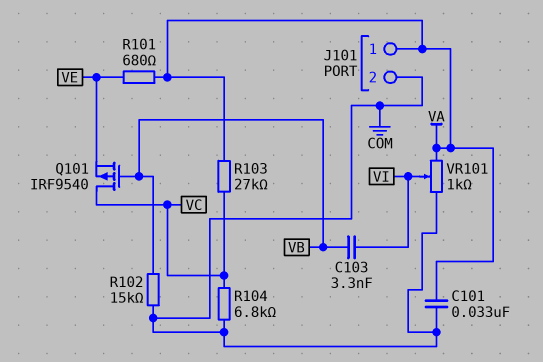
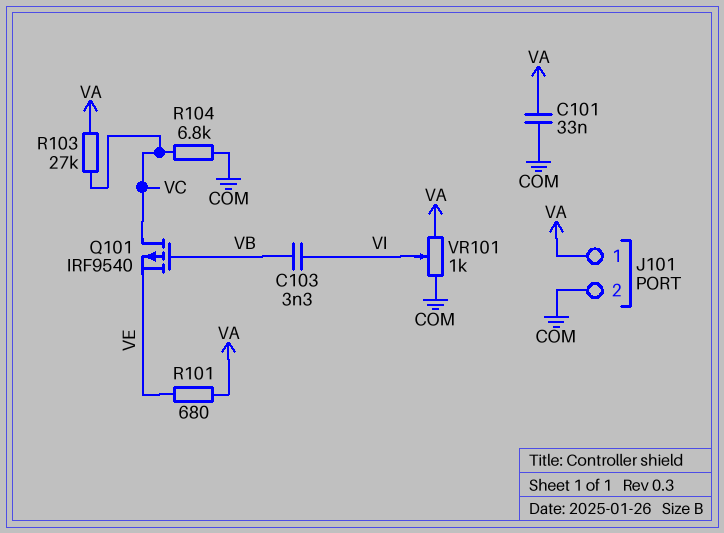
R102: 15k (COM, VB) -> none

